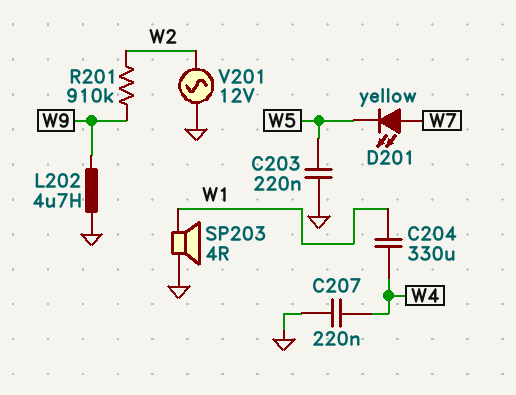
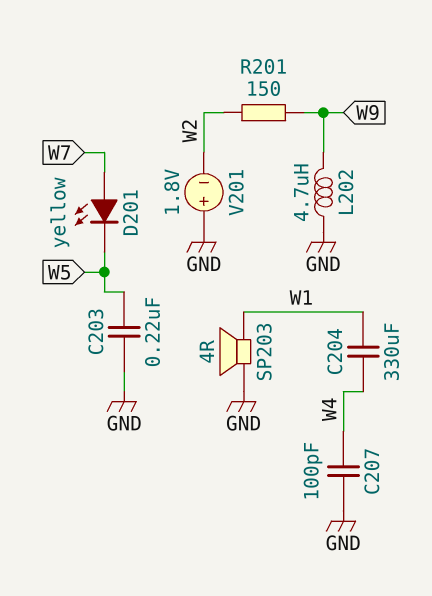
C207: 220nF (GND, W4) -> 100pF (GND, W4)
R201: 910k (W2, W9) -> 150 (W2, W9)
V201: AC 12V (GND, W2) -> 1.8V (plus GND, minus W2)

